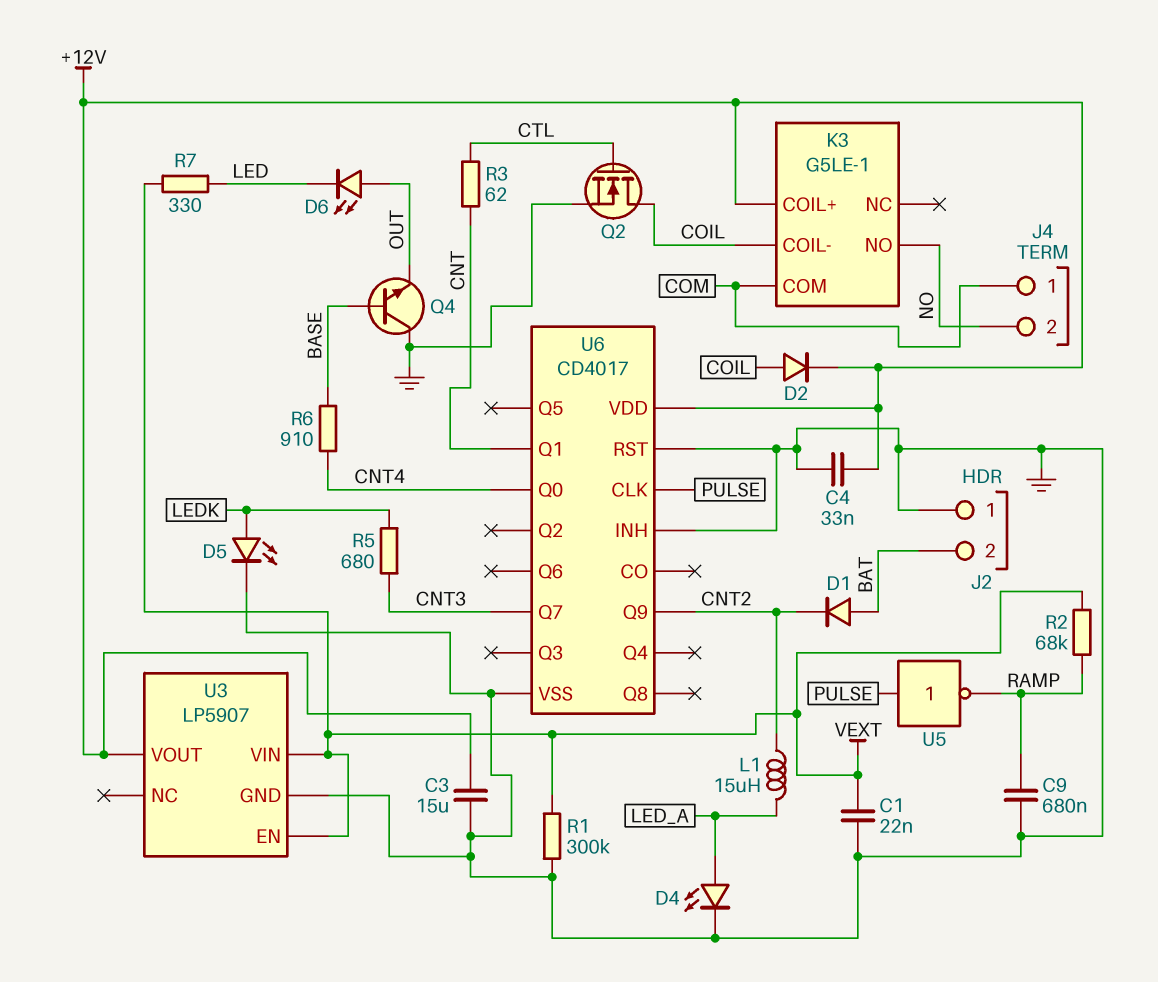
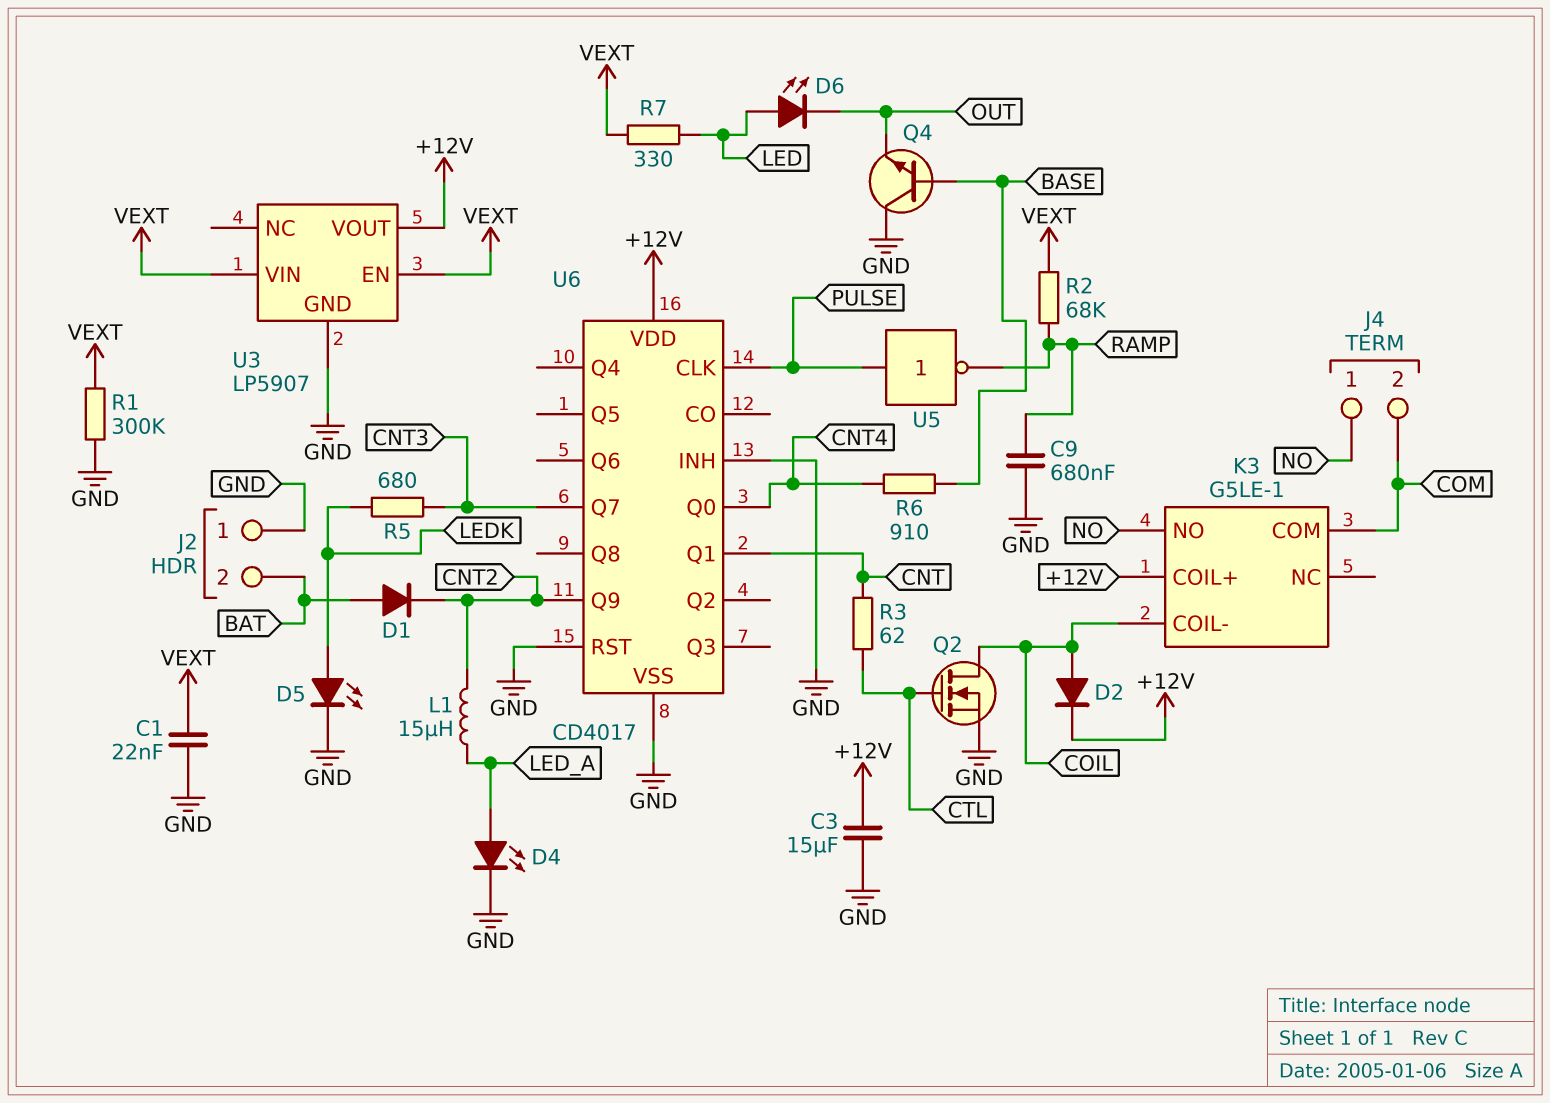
C4: 33nF (+12V, GND) -> none
D6: LED (A OUT, K LED) -> LED (A LED, K OUT)
J4 pin 1: COM -> NO
J4 pin 2: NO -> COM

